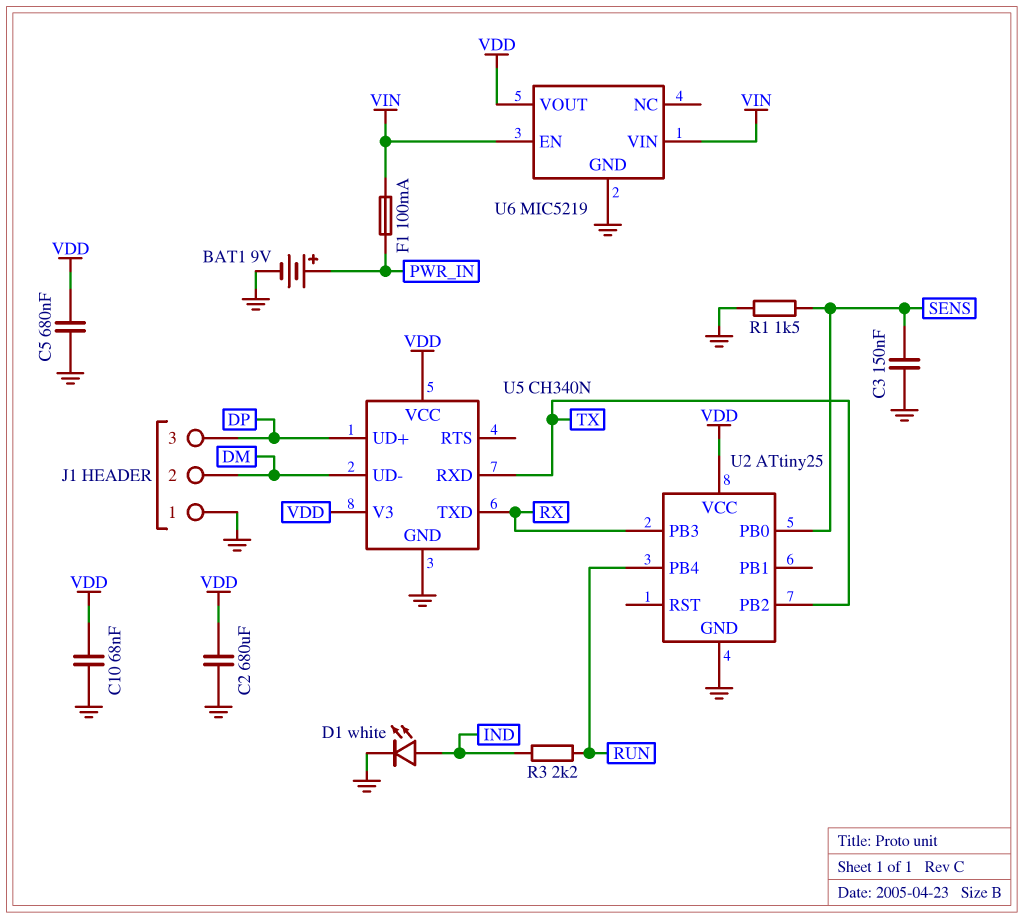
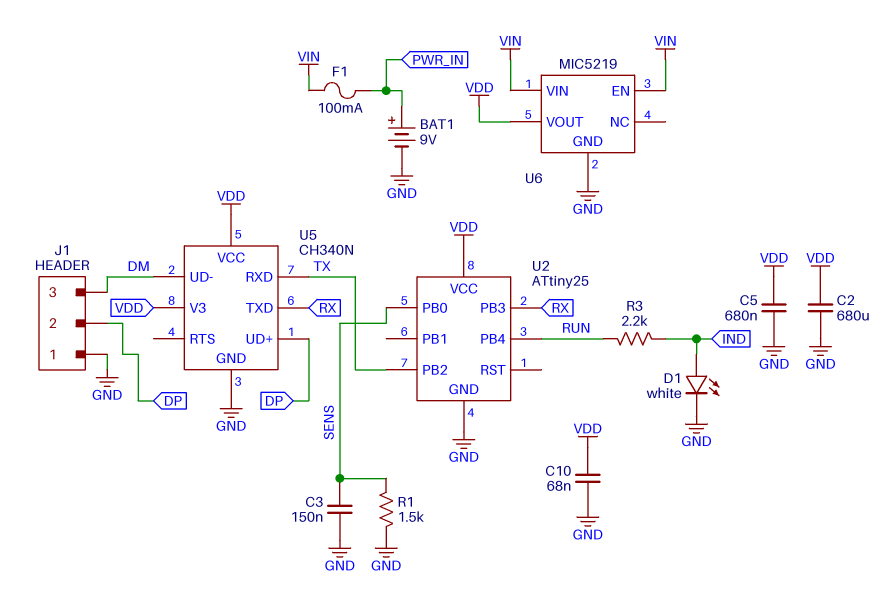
J1 pin 2: DM -> DP
J1 pin 3: DP -> DM

